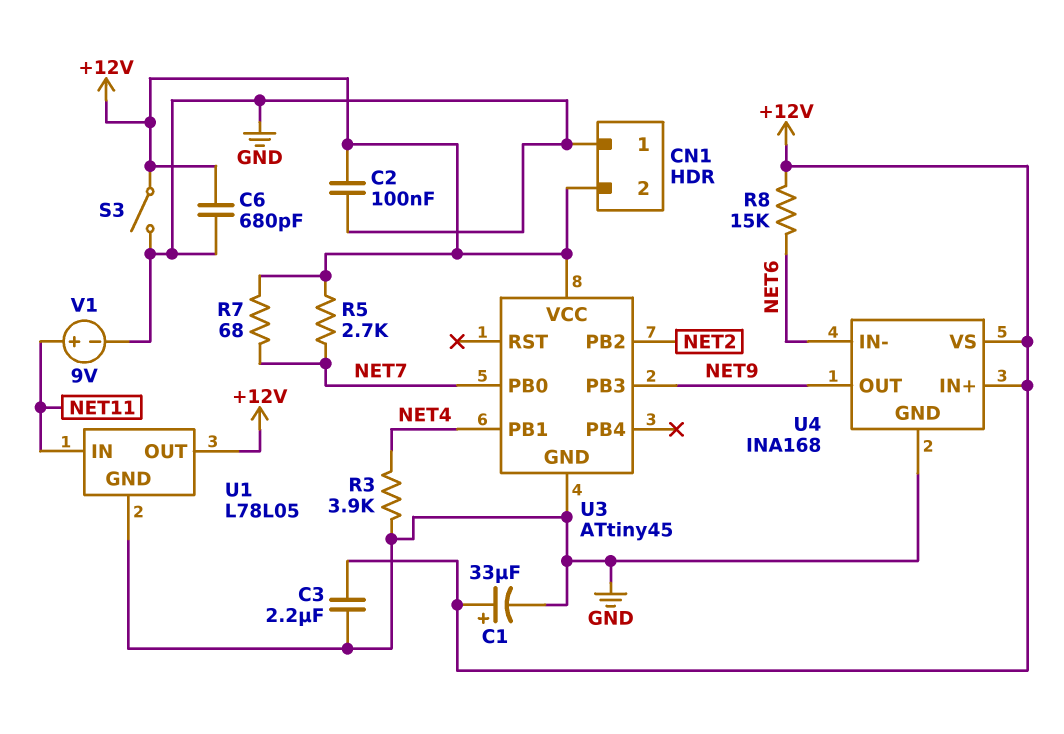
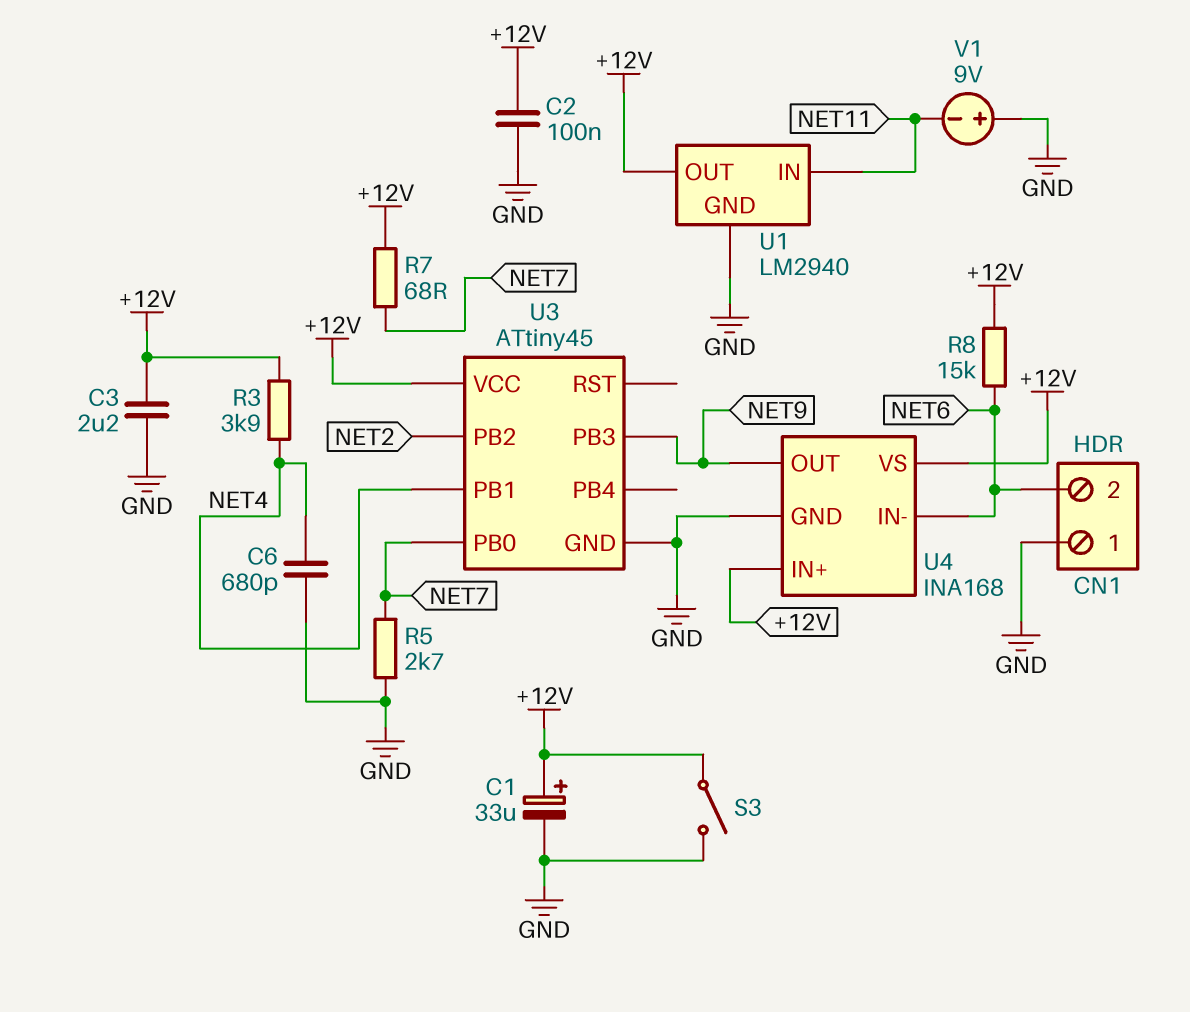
C6: 680pF (+12V, GND) -> 680pF (GND, NET4)
CN1 pin 2: +12V -> NET6
R3: 3.9k (GND, NET4) -> 3.9k (+12V, NET4)
R5: 2.7k (+12V, NET7) -> 2.7k (GND, NET7)
U1: L78L05 -> LM2940
V1: 9V (plus NET11, minus GND) -> 9V (plus GND, minus NET11)

